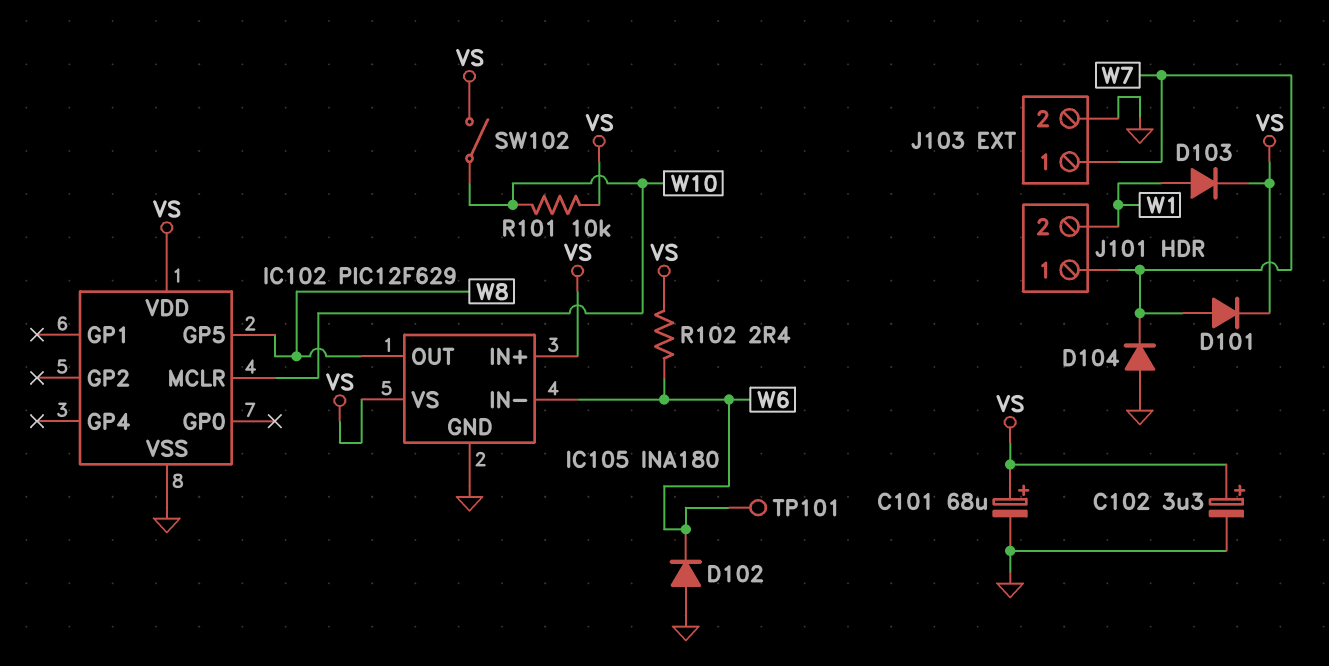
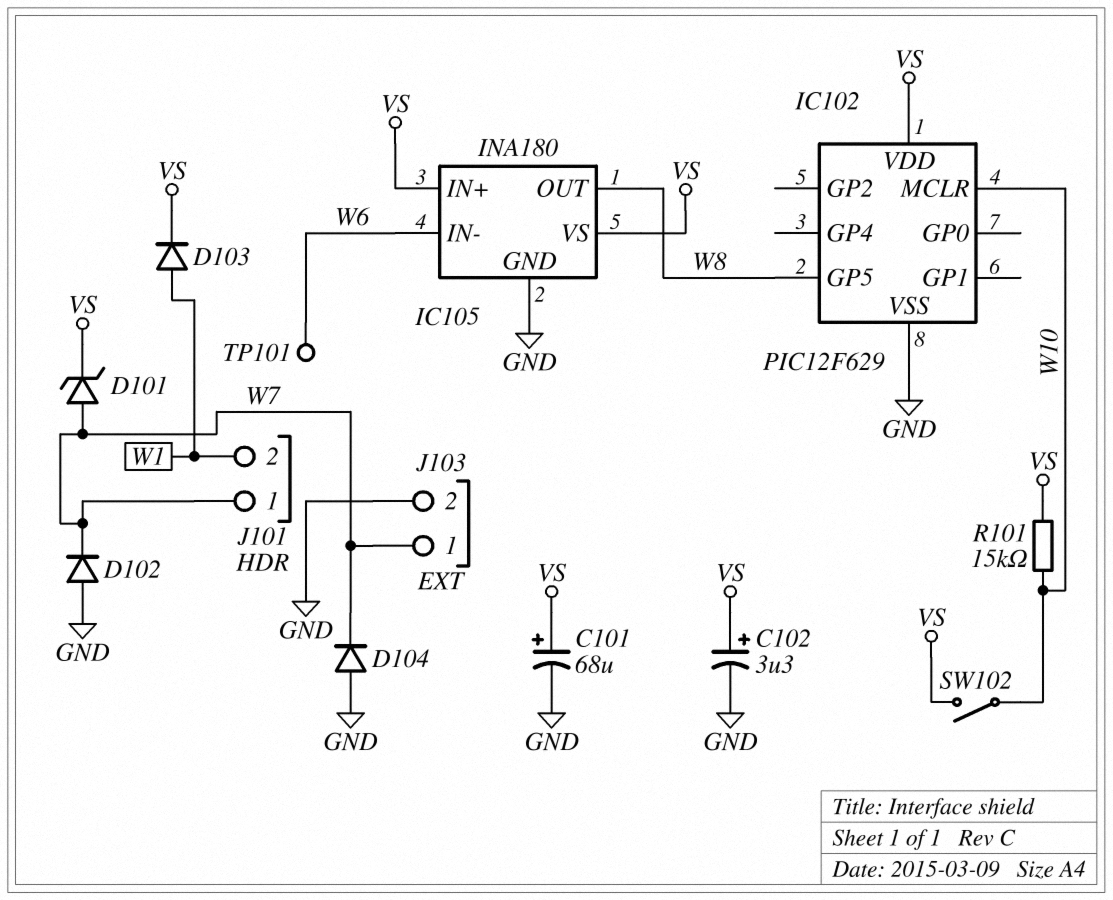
D101: diode (A W7, K VS) -> zener (A W7, K VS)
D102: diode (A GND, K W6) -> diode (A GND, K W7)
R101: 10k (VS, W10) -> 15k (VS, W10)
R102: 2.4 (VS, W6) -> none

